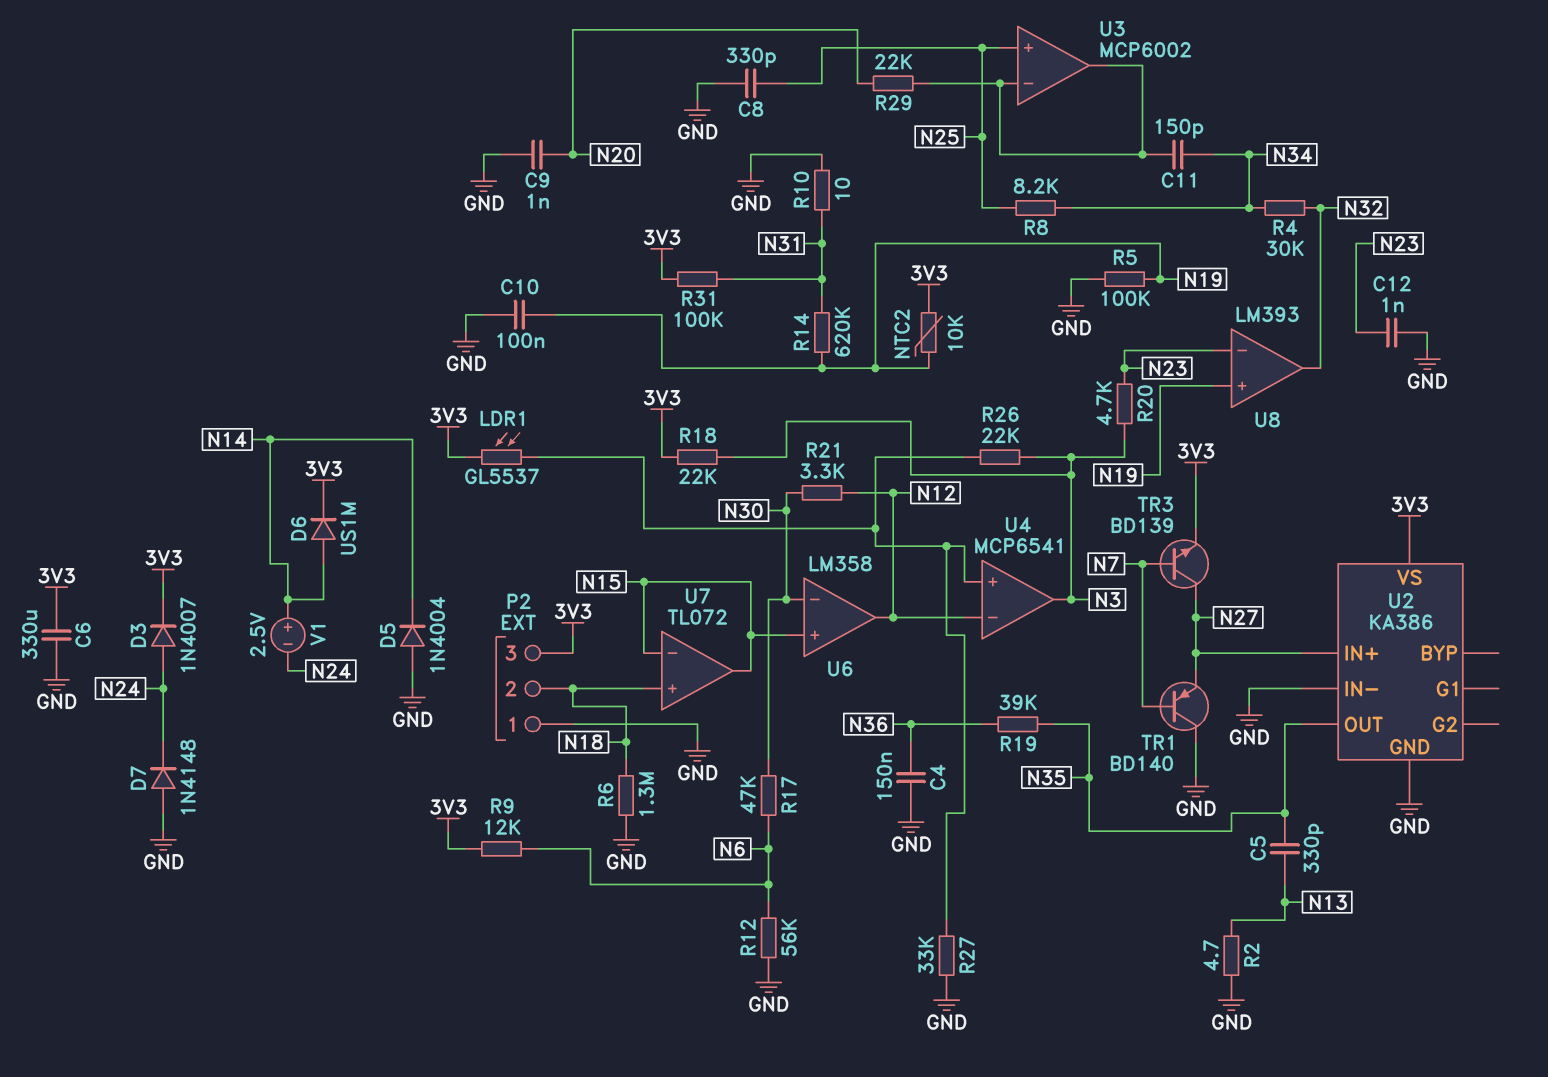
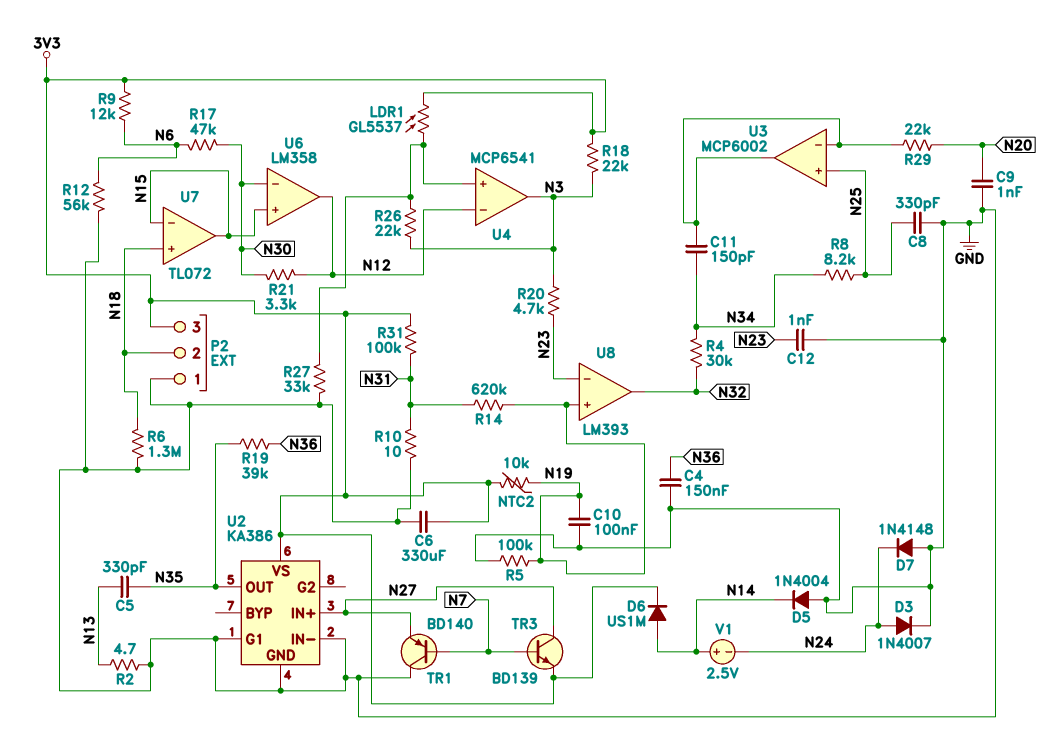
D3: diode 1N4007 (A N24, K 3V3) -> diode 1N4007 (A N24, K GND)
U2 pin G1: none -> GND

